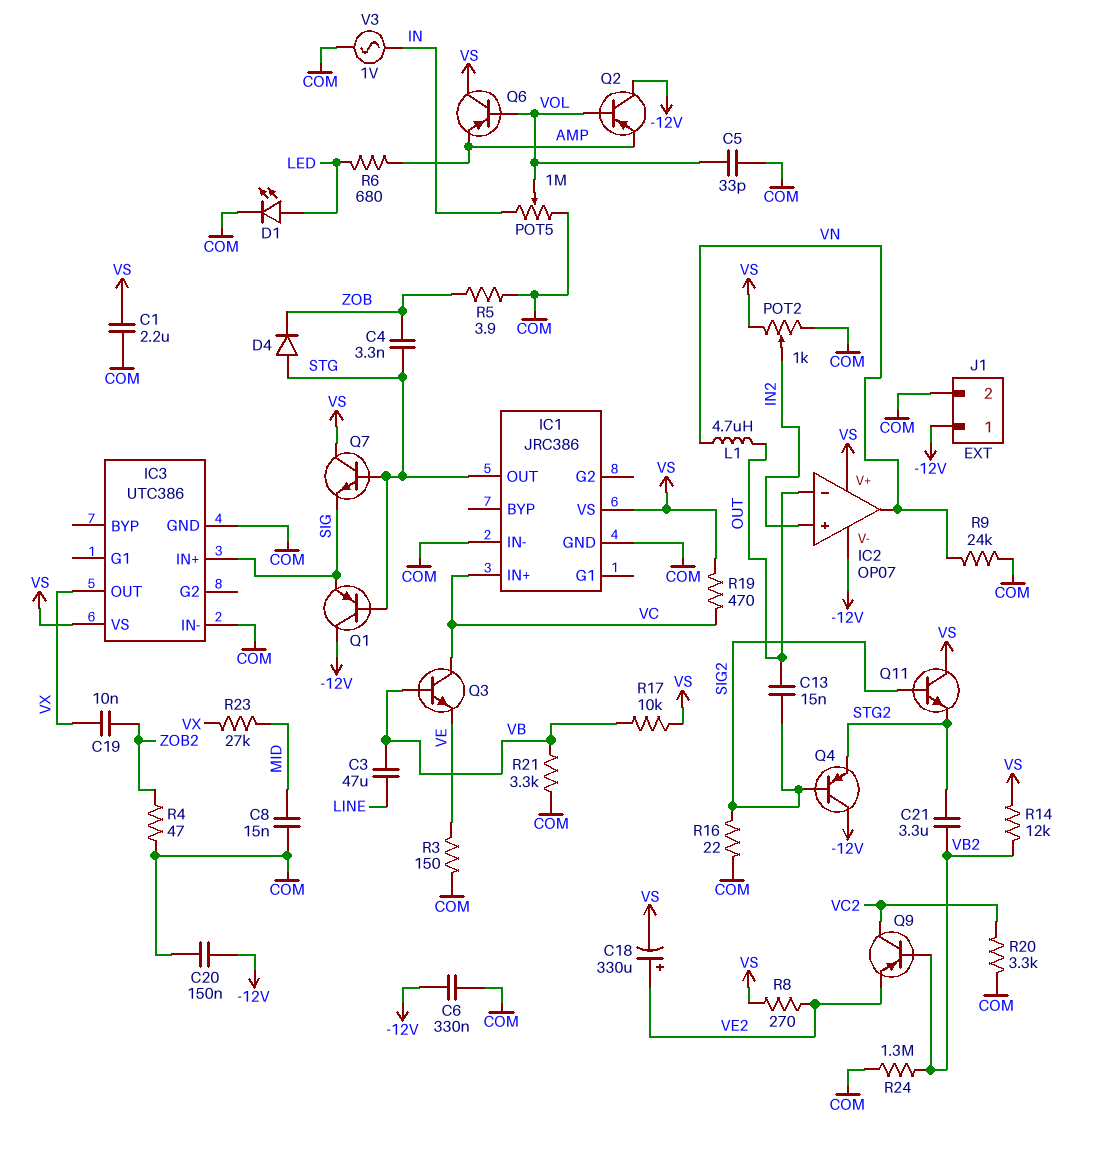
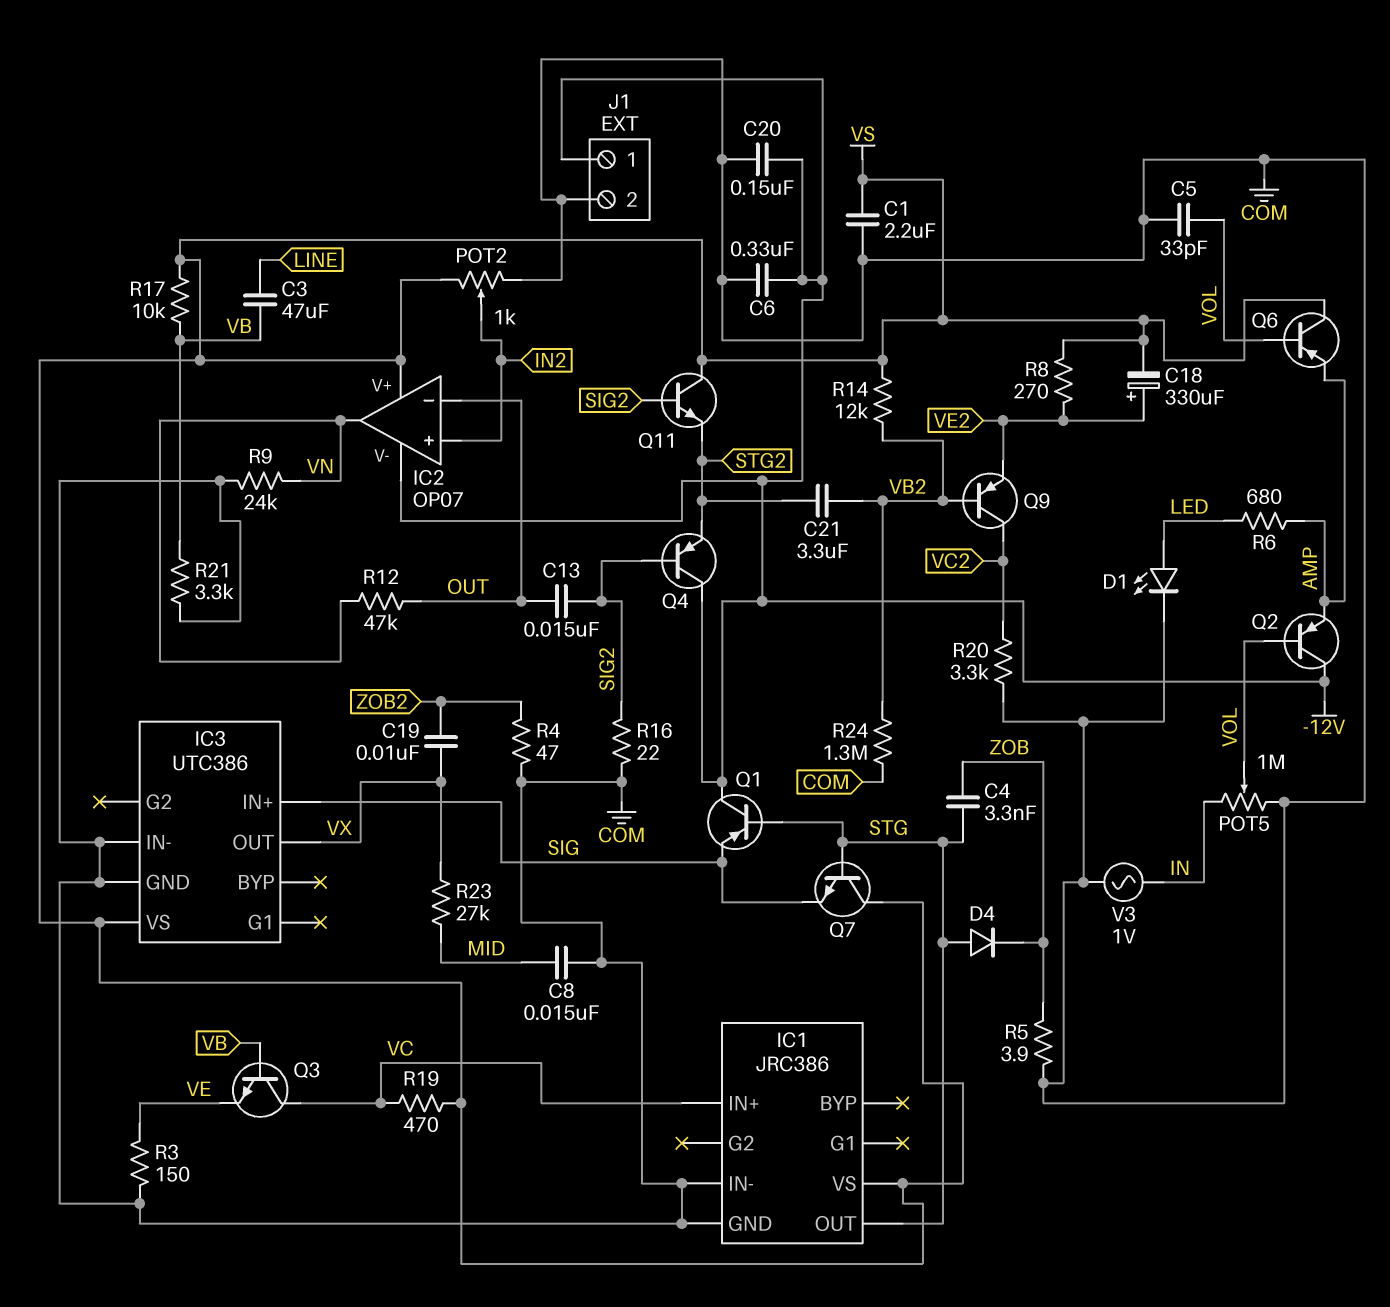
L1: 4.7uH (OUT, VN) -> none
R12: none -> 47k (OUT, VN)

